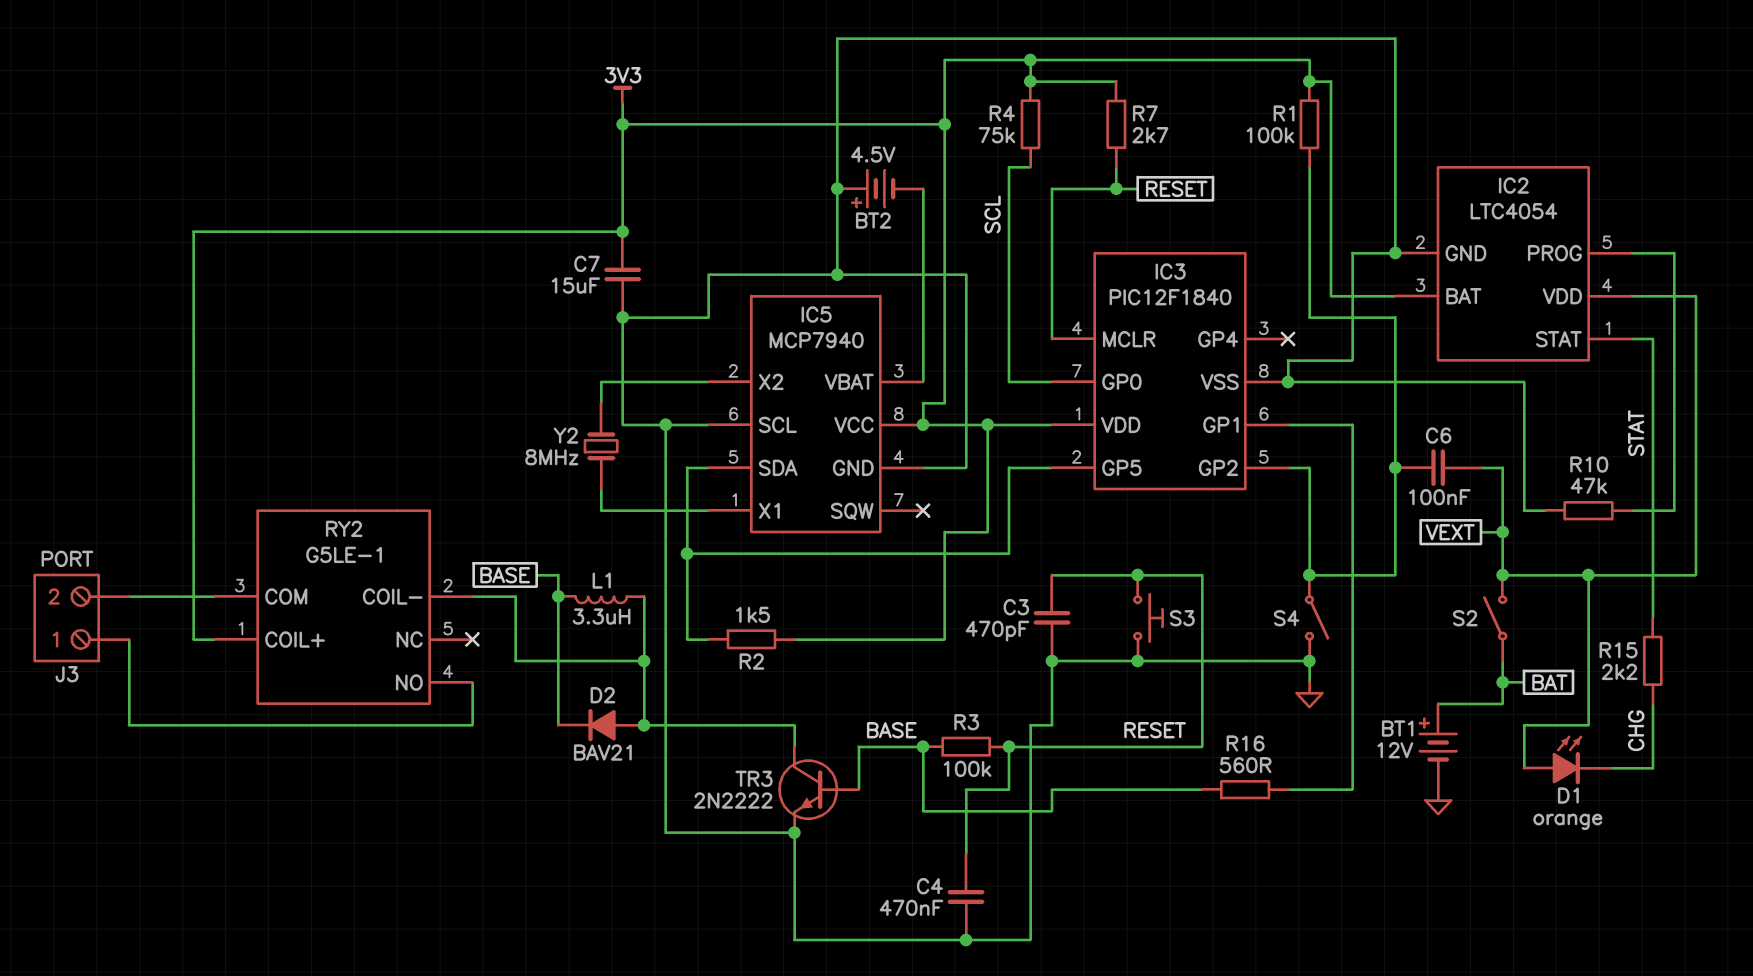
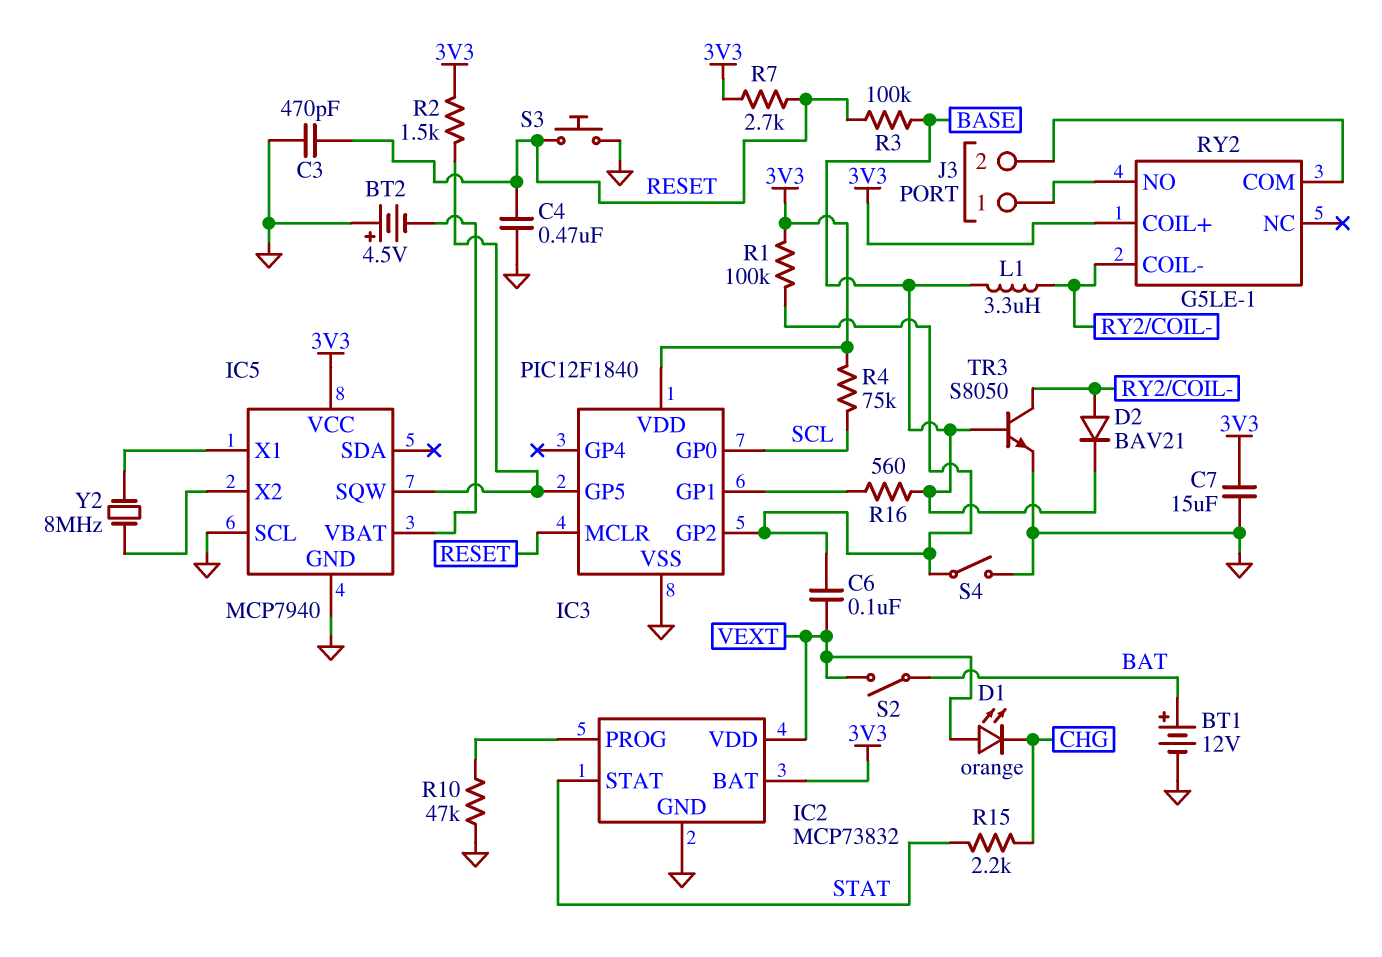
IC2: LTC4054 -> MCP73832
IC5 pin SDA: IC3/GP5 -> none
IC5 pin SQW: none -> IC3/GP5
TR3: NPN 2N2222 (B BASE, C RY2/COIL-, E GND) -> NPN S8050 (B BASE, C RY2/COIL-, E GND)

